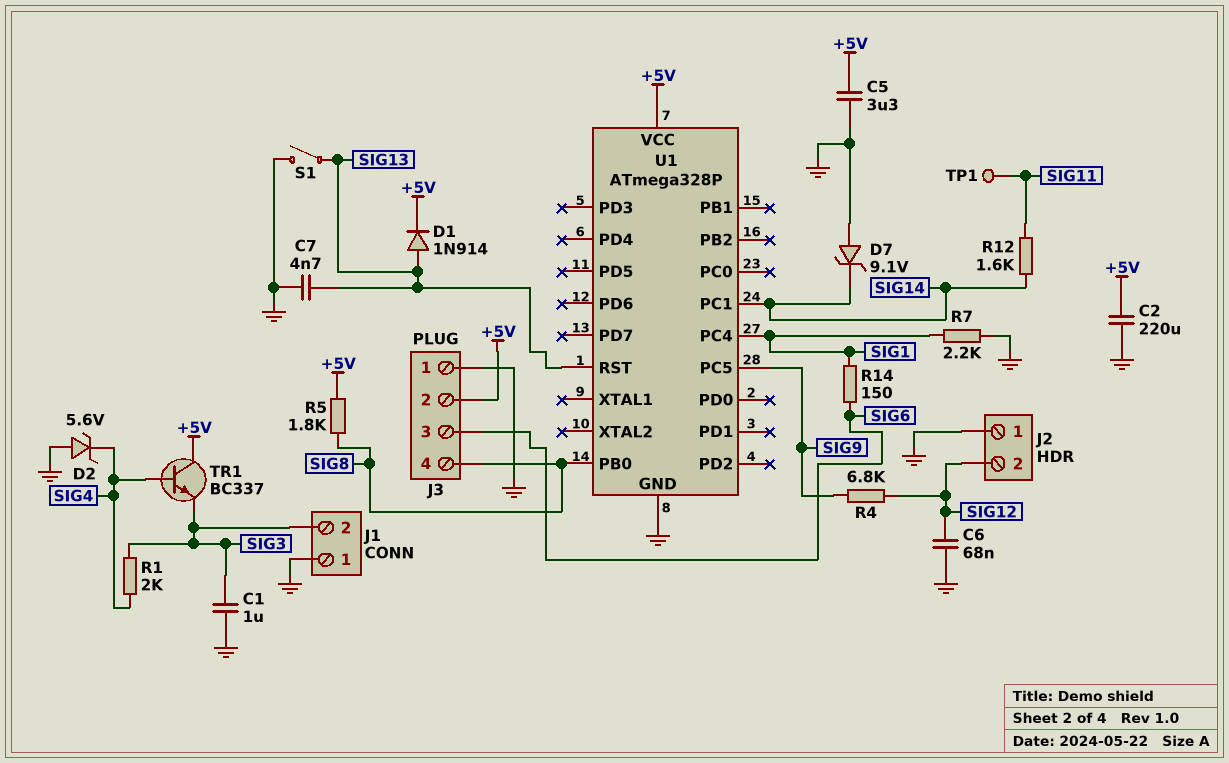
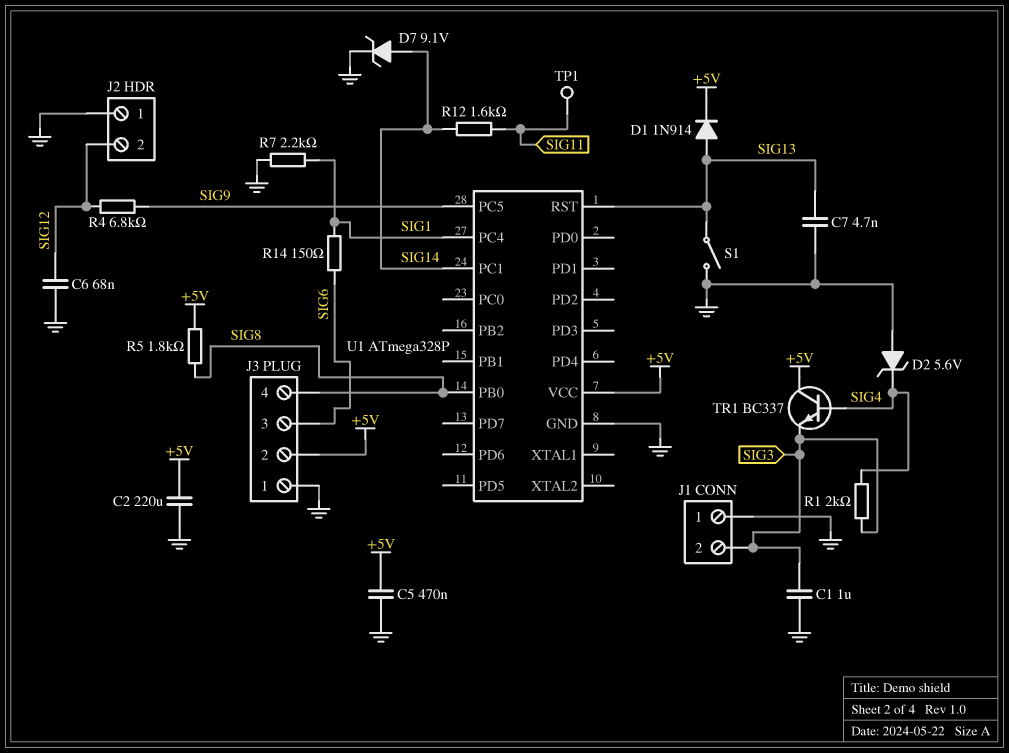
C5: 3.3uF (+5V, GND) -> 470nF (+5V, GND)
D7: zener 9.1V (A GND, K SIG14) -> zener 9.1V (A SIG14, K GND)

